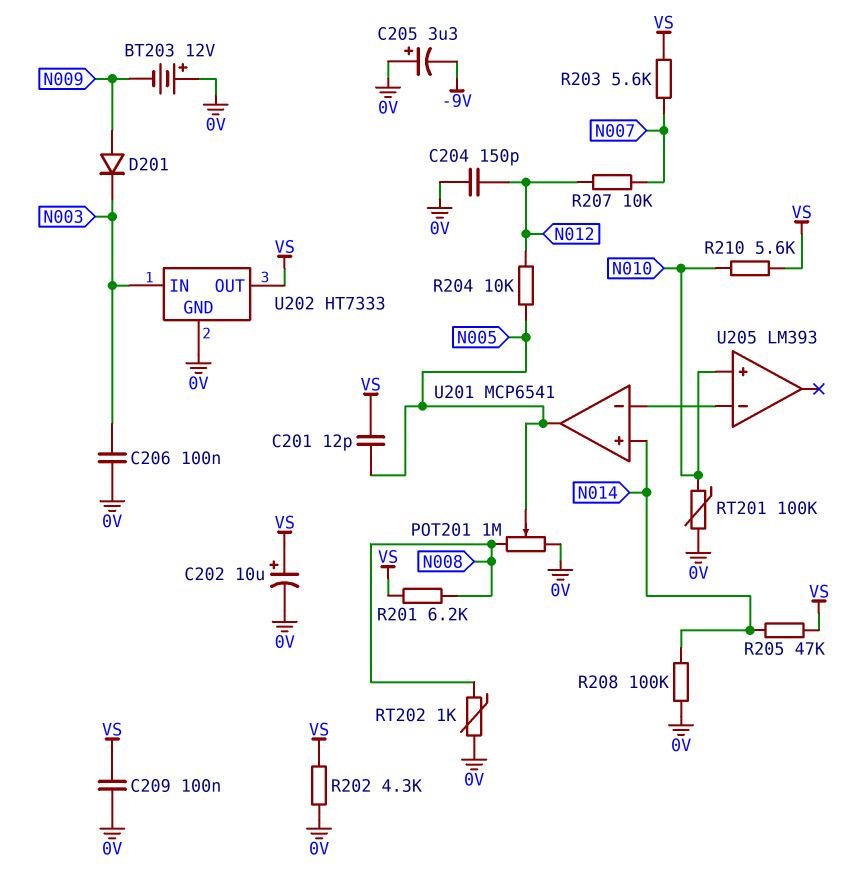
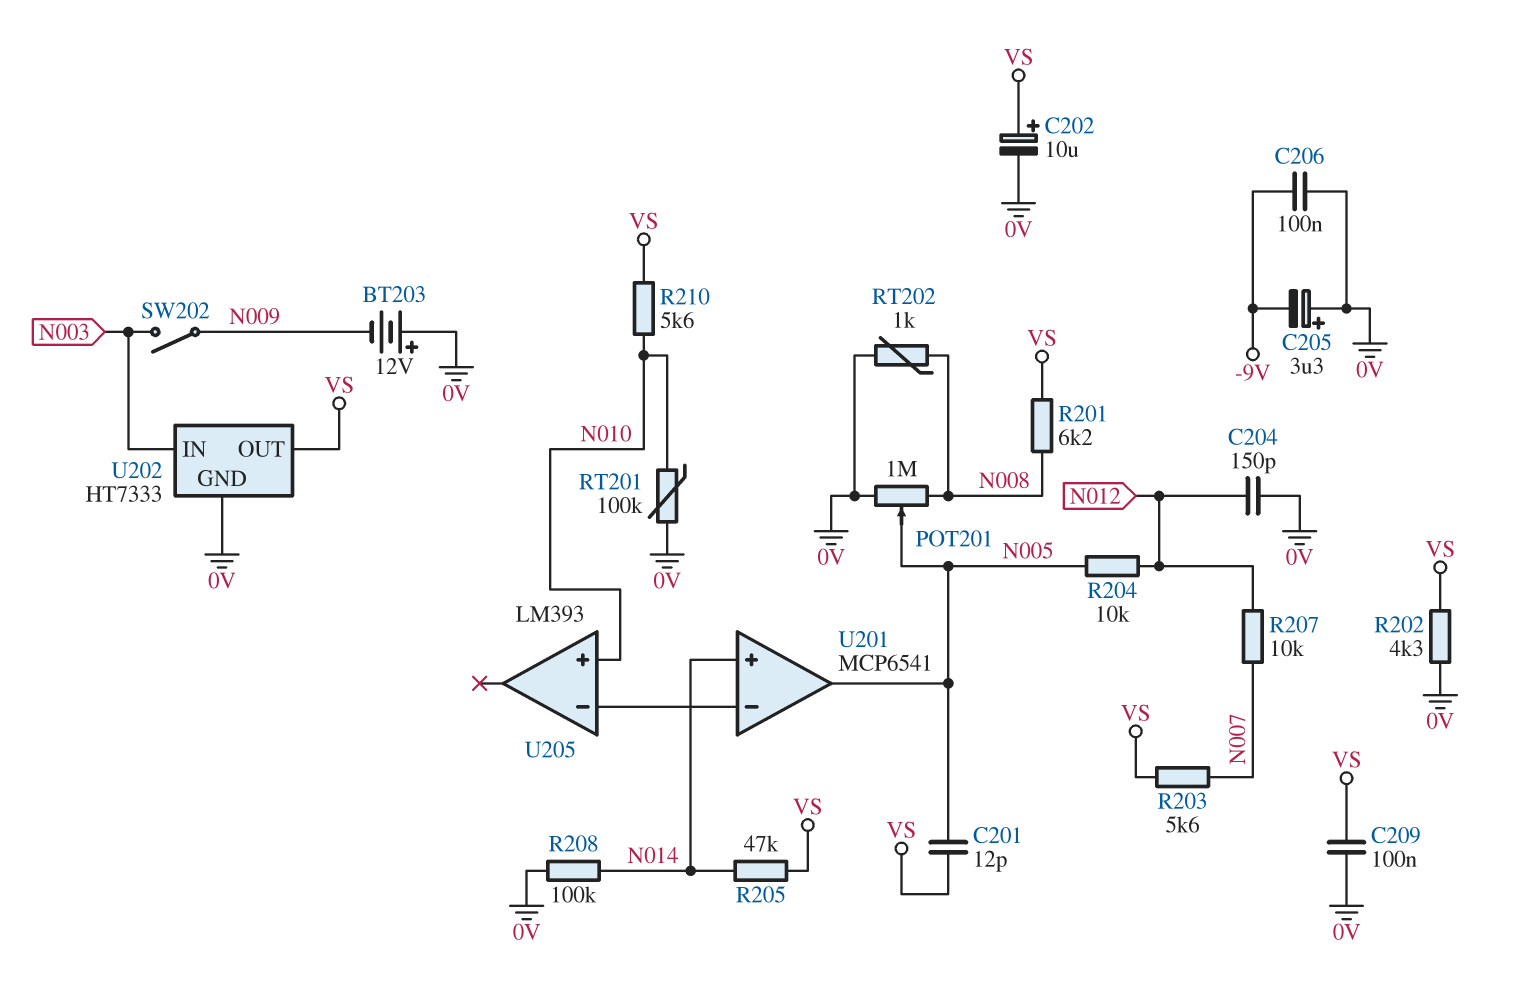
C206: 100nF (0V, N003) -> 100nF (-9V, 0V)
D201: diode (A N009, K N003) -> none
SW202: none -> switch (N003, N009)

